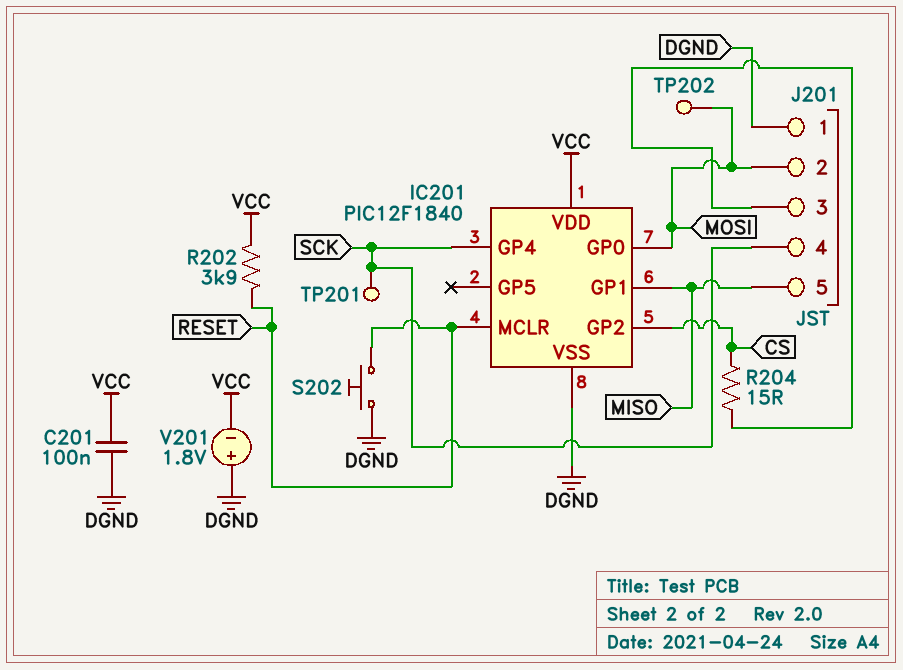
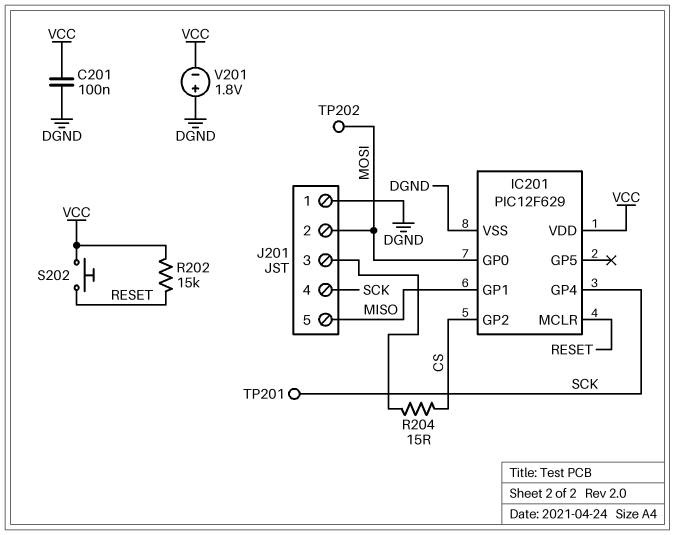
IC201: PIC12F1840 -> PIC12F629
R202: 3.9k (RESET, VCC) -> 15k (RESET, VCC)
S202: button (DGND, RESET) -> button (RESET, VCC)

